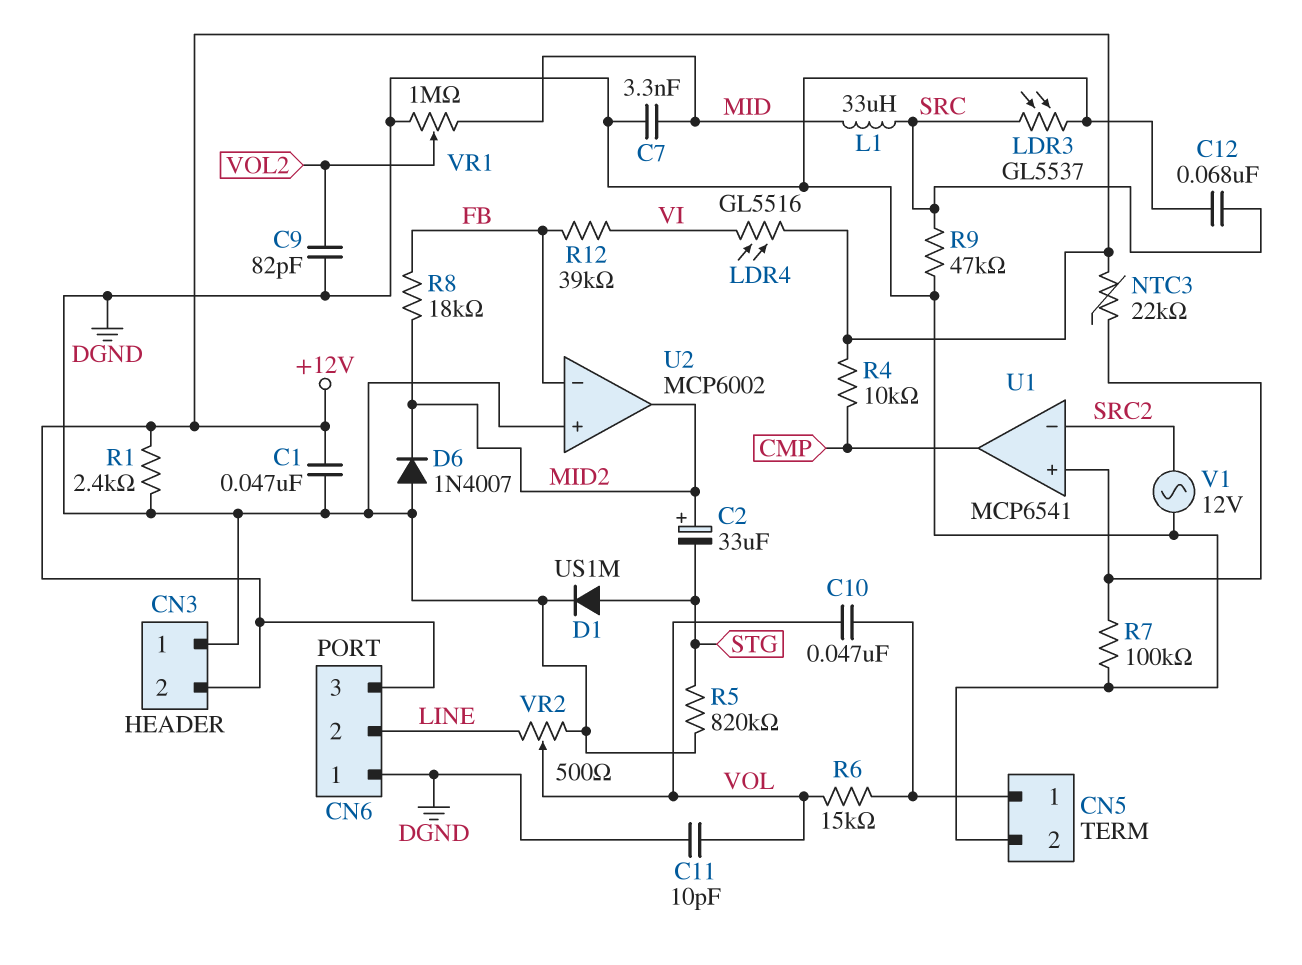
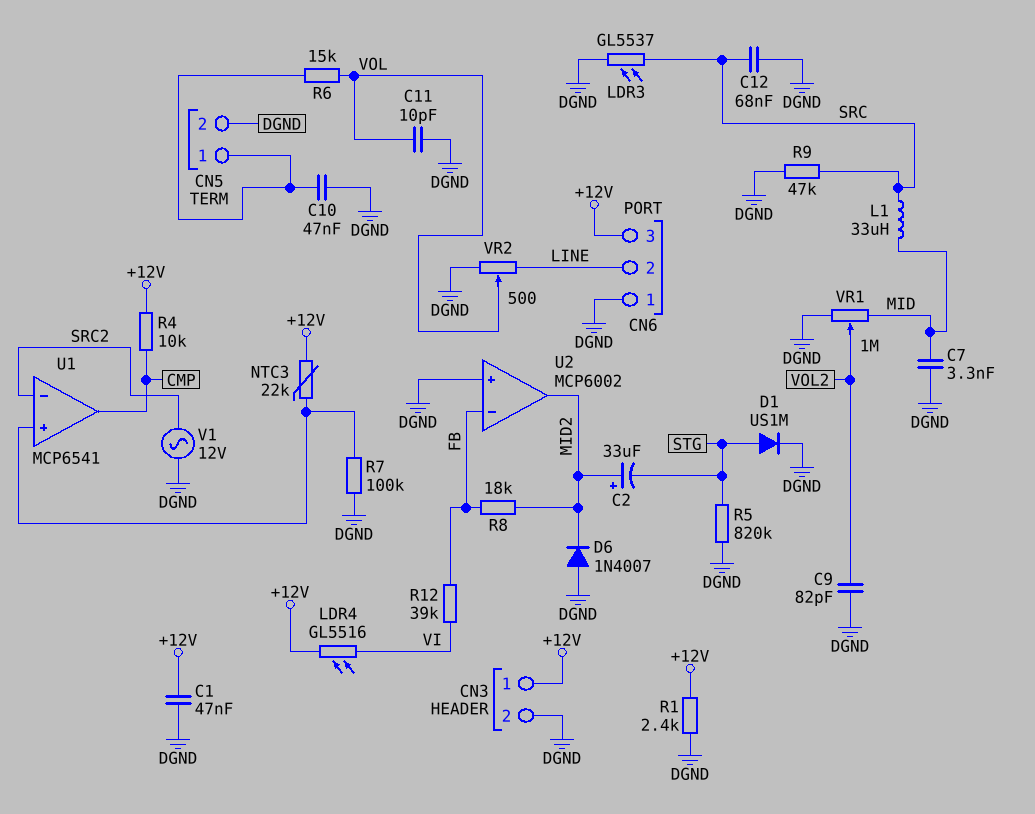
C10: 47nF (CN5/1, VOL) -> 47nF (CN5/1, DGND)
CN3 pin 1: DGND -> +12V
CN3 pin 2: +12V -> DGND

